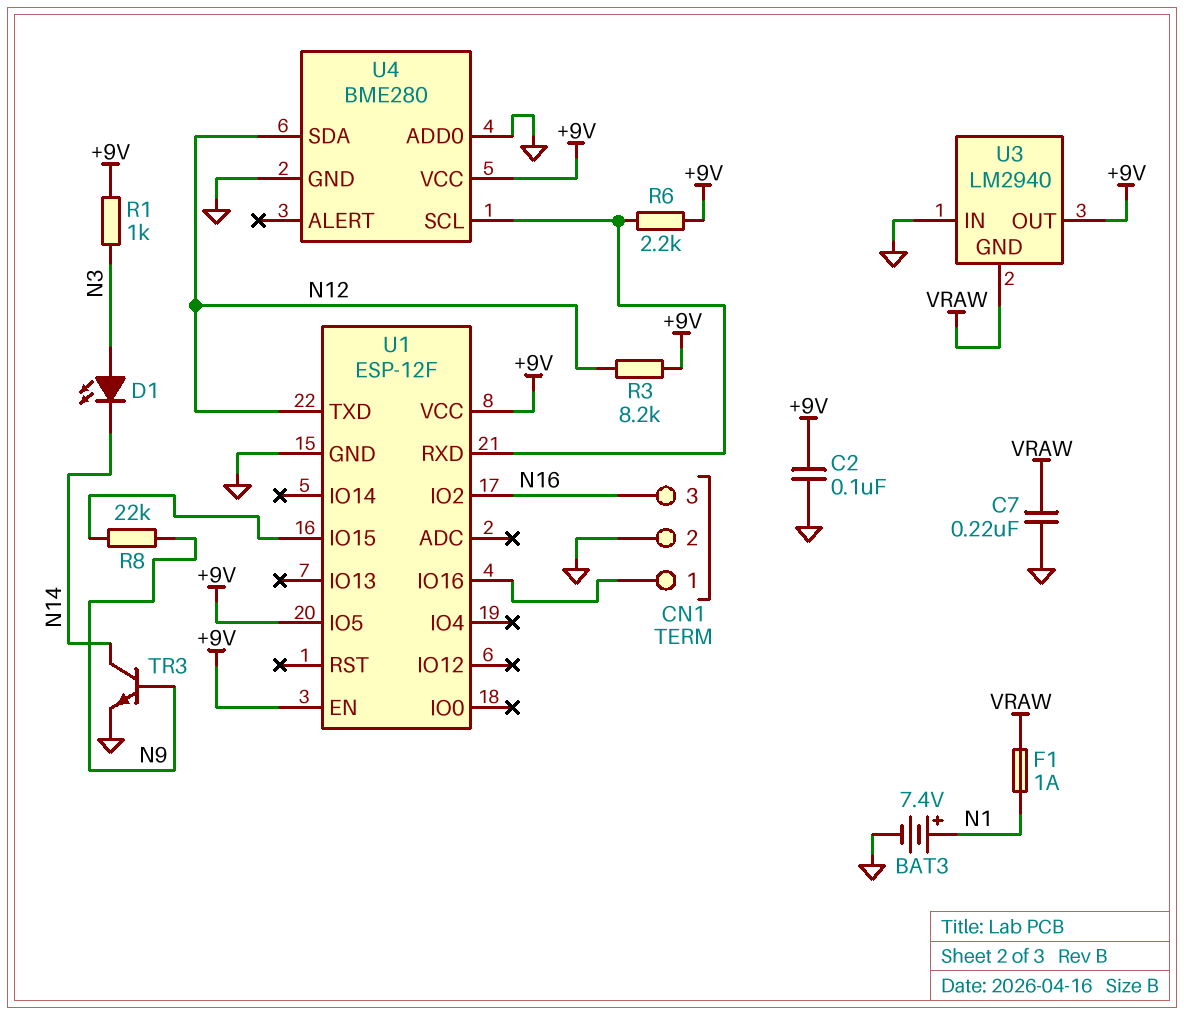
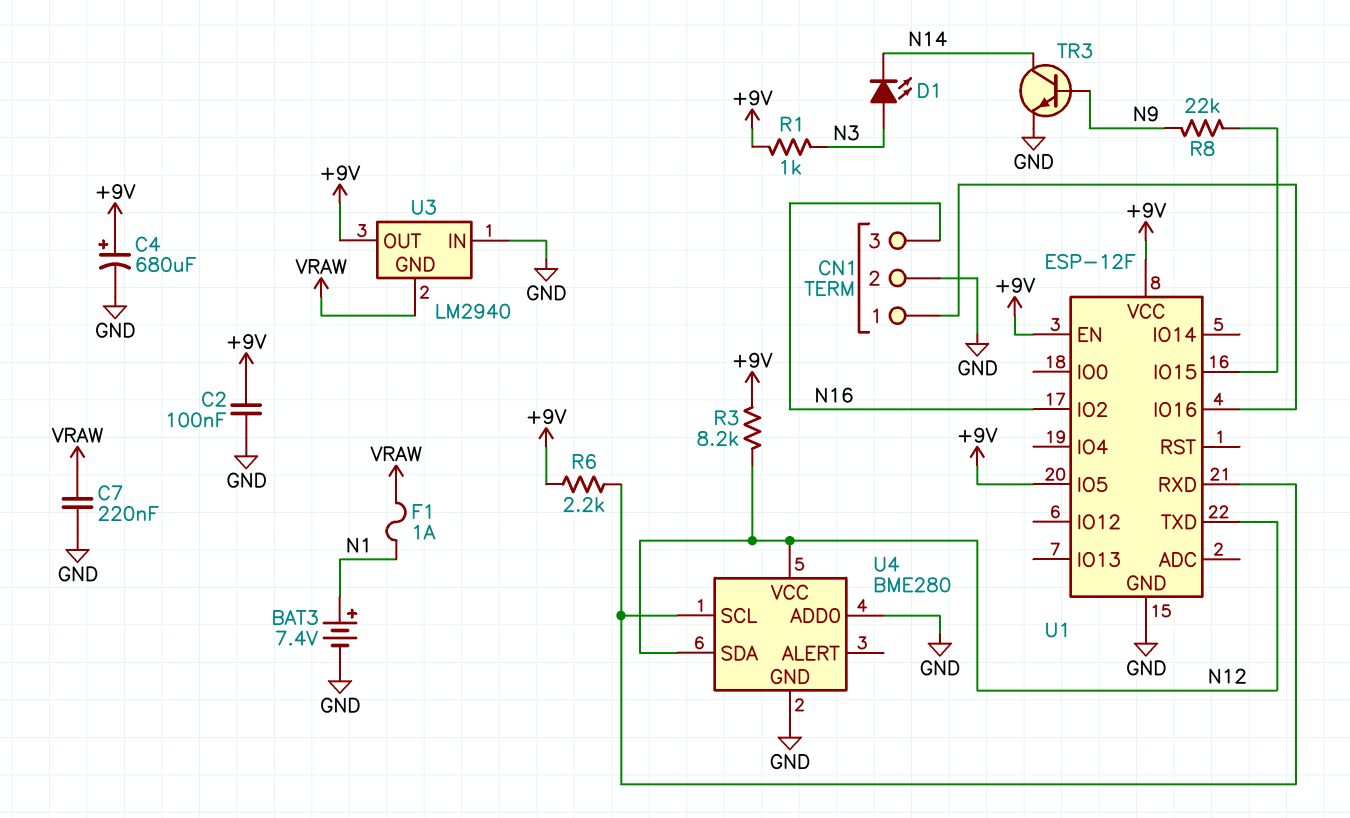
C4: none -> 680uF (plus +9V, minus GND)
U4 pin VCC: +9V -> N12

